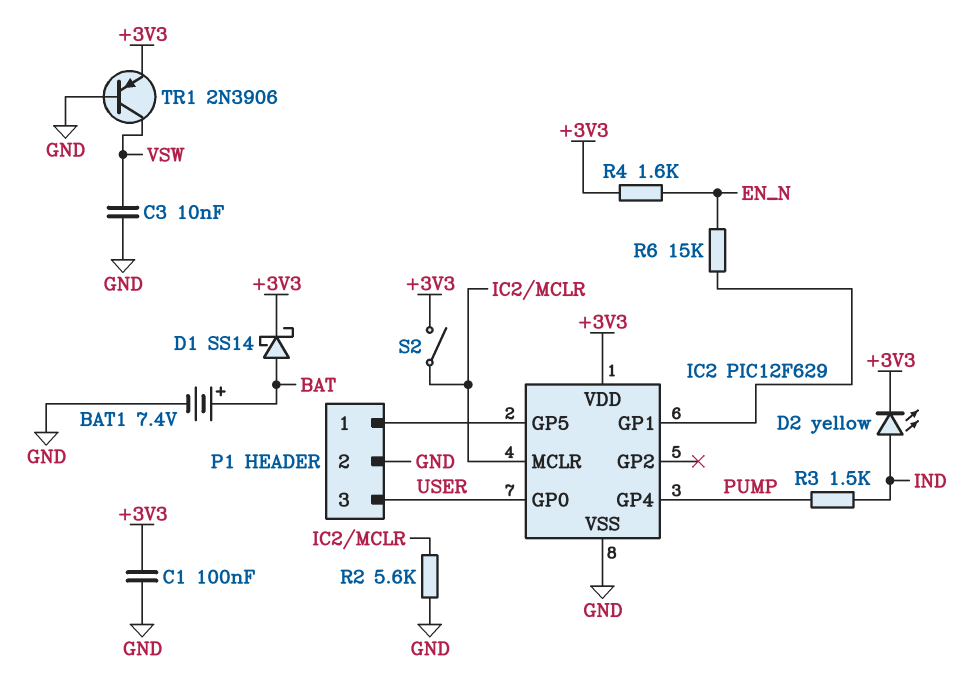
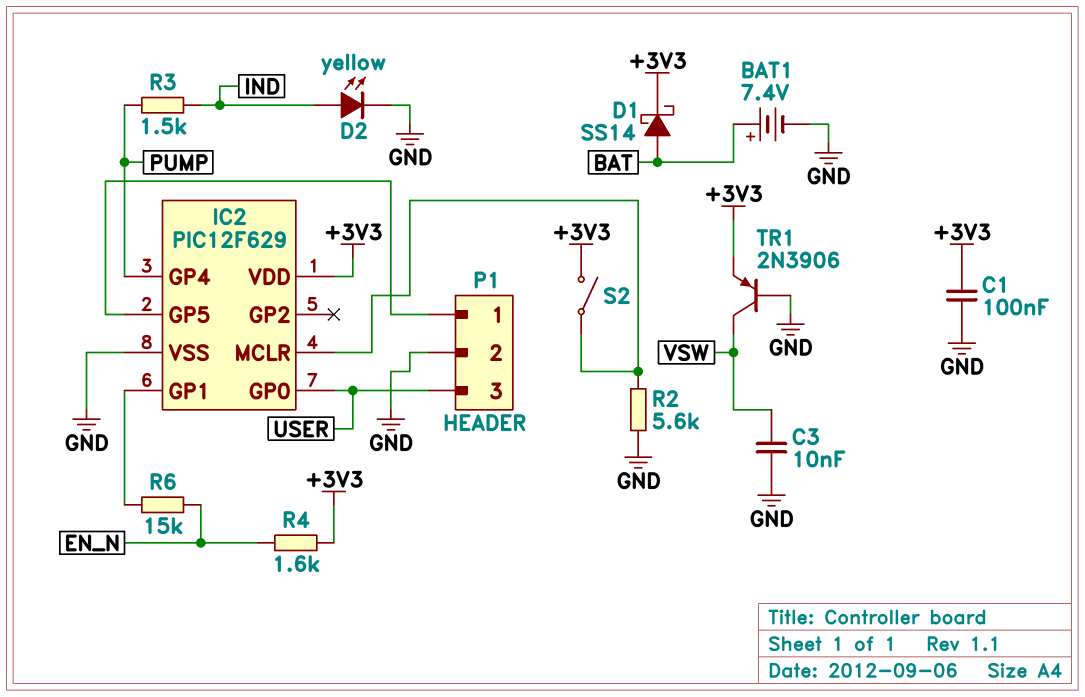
D2: LED yellow (A IND, K +3V3) -> LED yellow (A IND, K GND)

